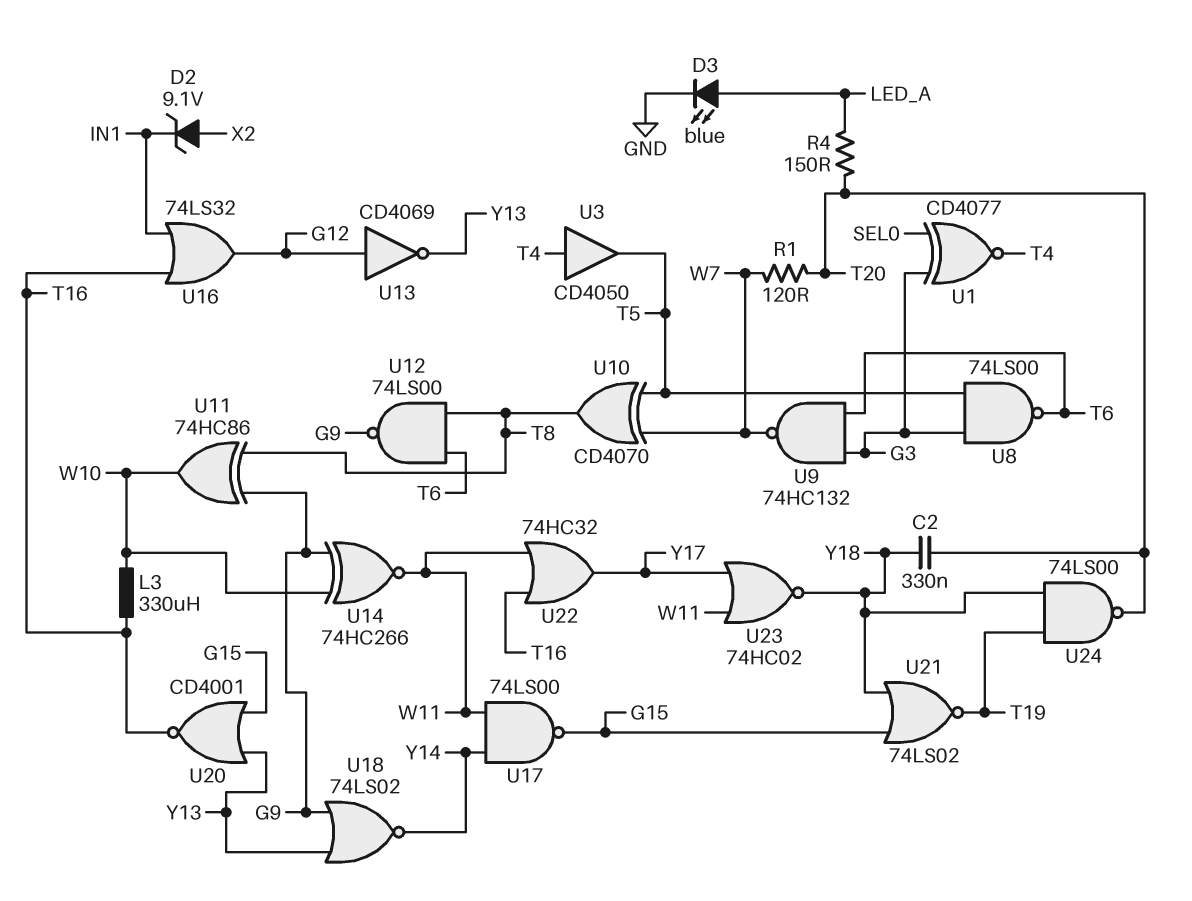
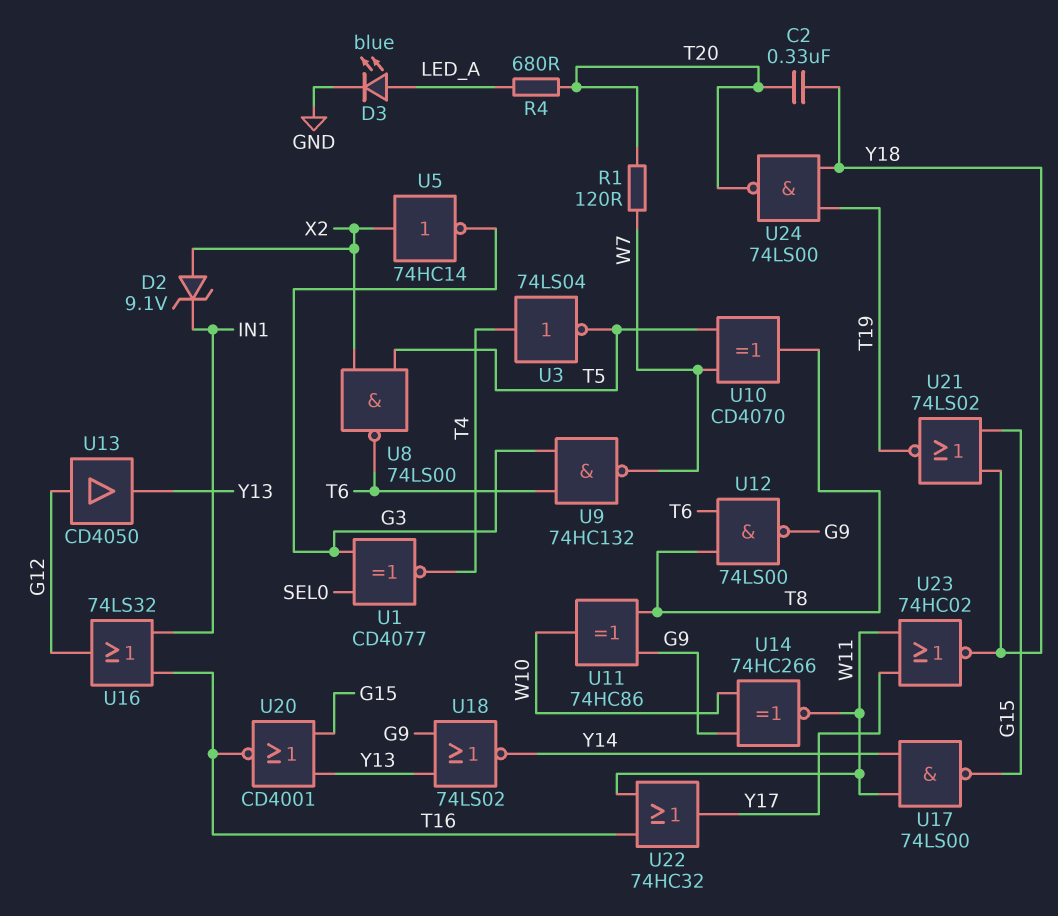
L3: 330uH (T16, W10) -> none
R4: 150 (LED_A, T20) -> 680 (LED_A, T20)
U3: buffer CD4050 (in T4, out T5) -> NOT 74LS04 (in T4, out T5)
U5: none -> NOT 74HC14 (in X2, out G3)
U8: NAND 74LS00 (in G3, in T5, out T6) -> NAND 74LS00 (in T5, in X2, out T6)
U13: NOT CD4069 (in G12, out Y13) -> buffer CD4050 (in G12, out Y13)

